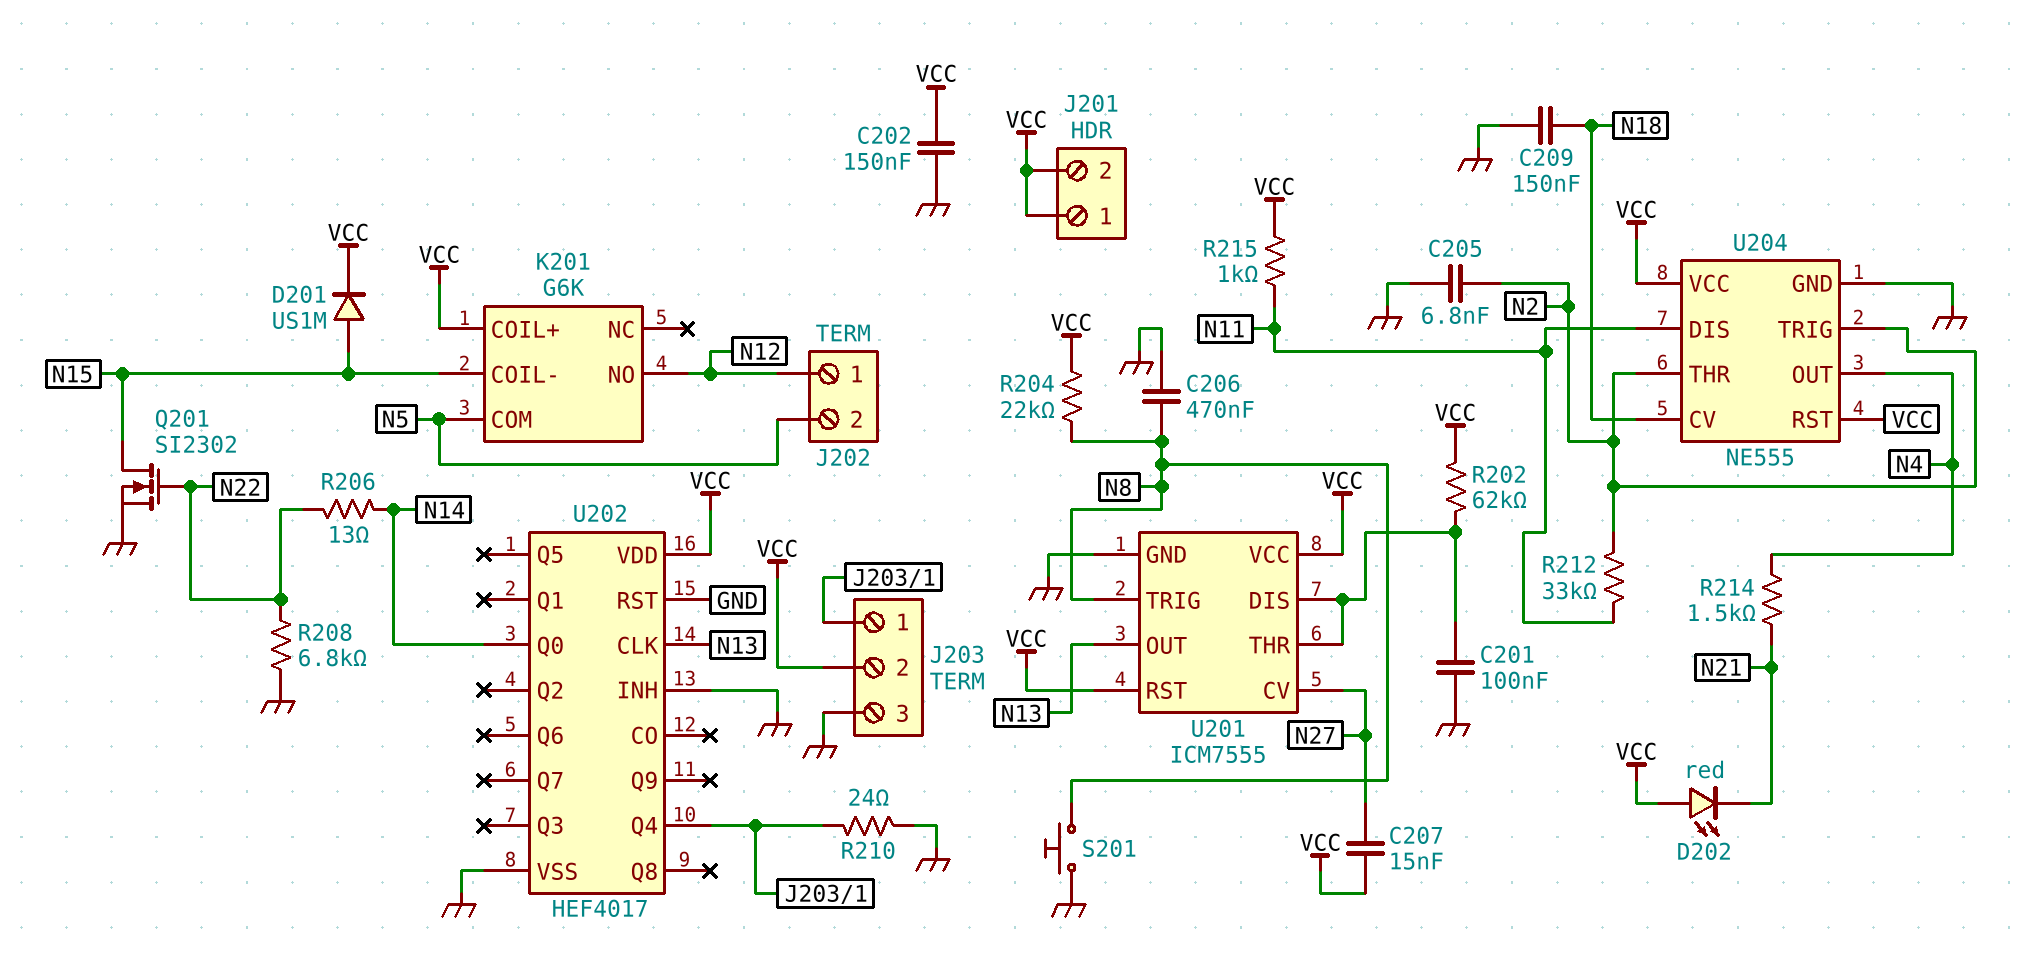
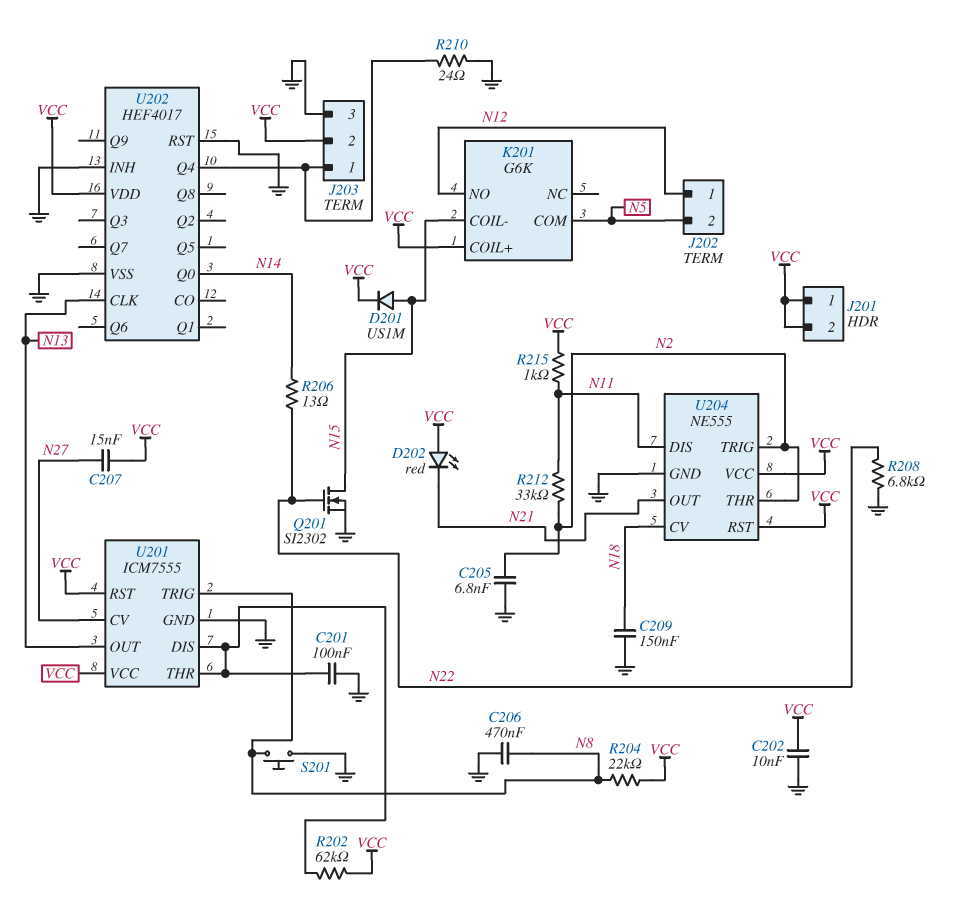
C202: 150nF (GND, VCC) -> 10nF (GND, VCC)
R214: 1.5k (N4, N21) -> none
U204 pin OUT: N4 -> N21

